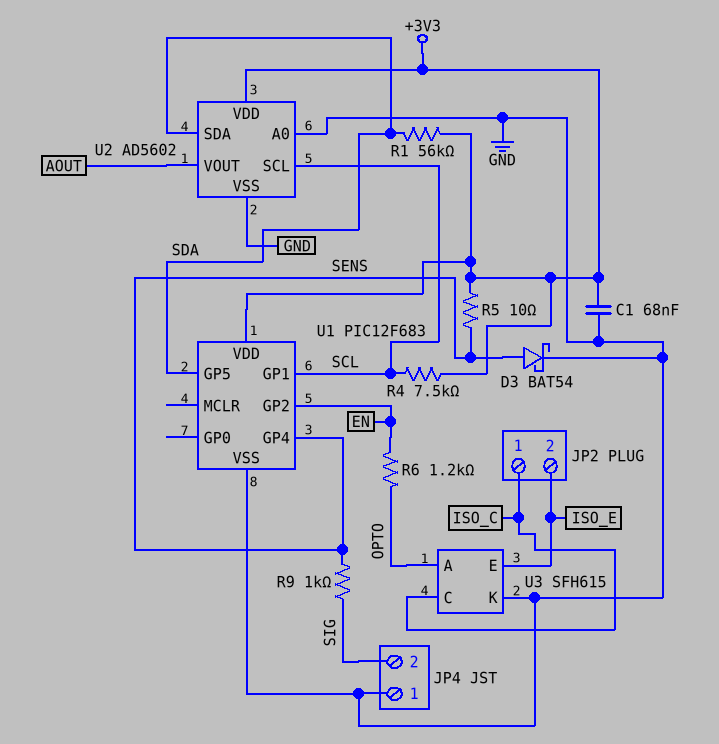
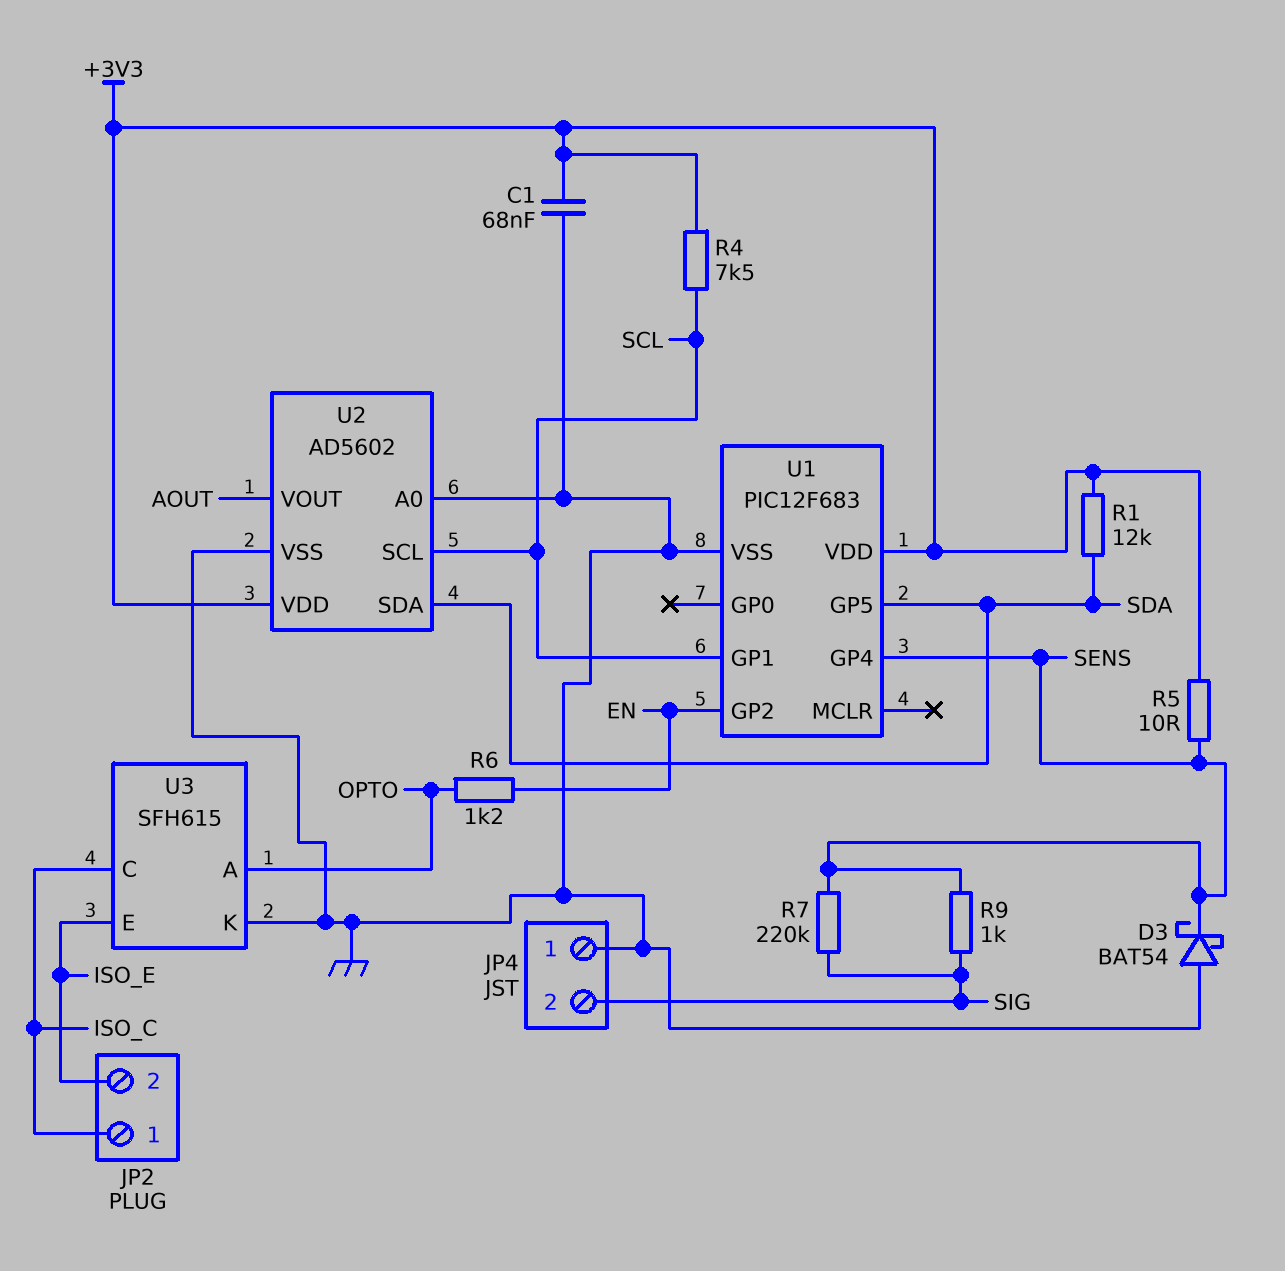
D3: schottky BAT54 (A SENS, K GND) -> schottky BAT54 (A GND, K SENS)
R1: 56k (+3V3, SDA) -> 12k (+3V3, SDA)
R7: none -> 220k (SENS, SIG)

